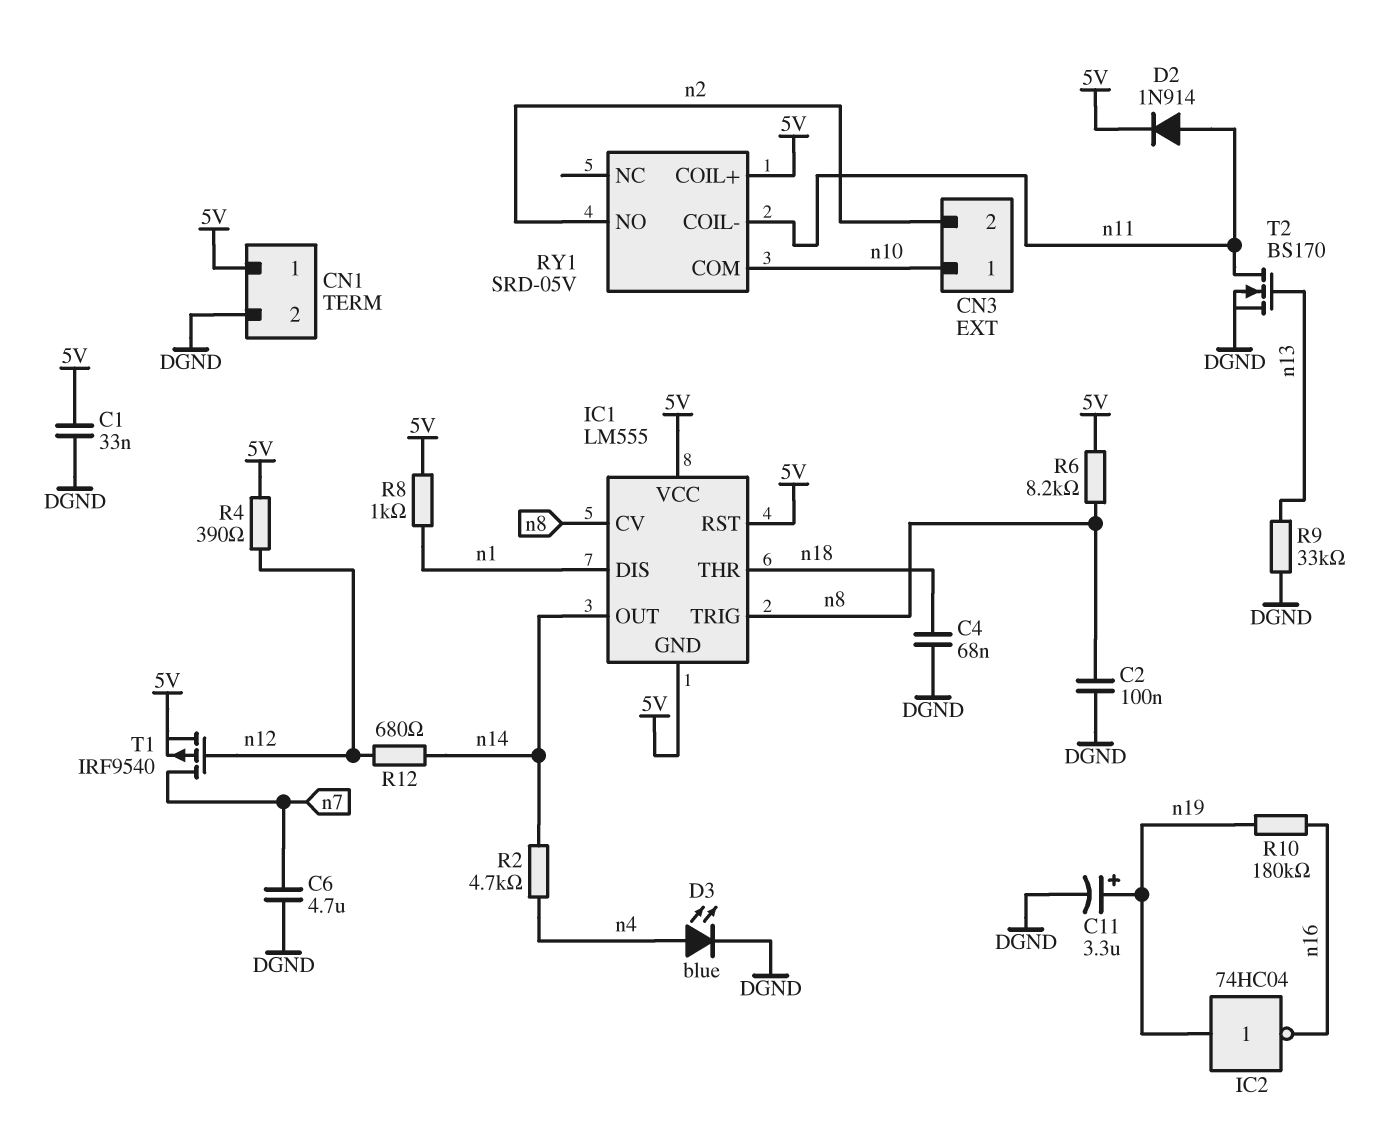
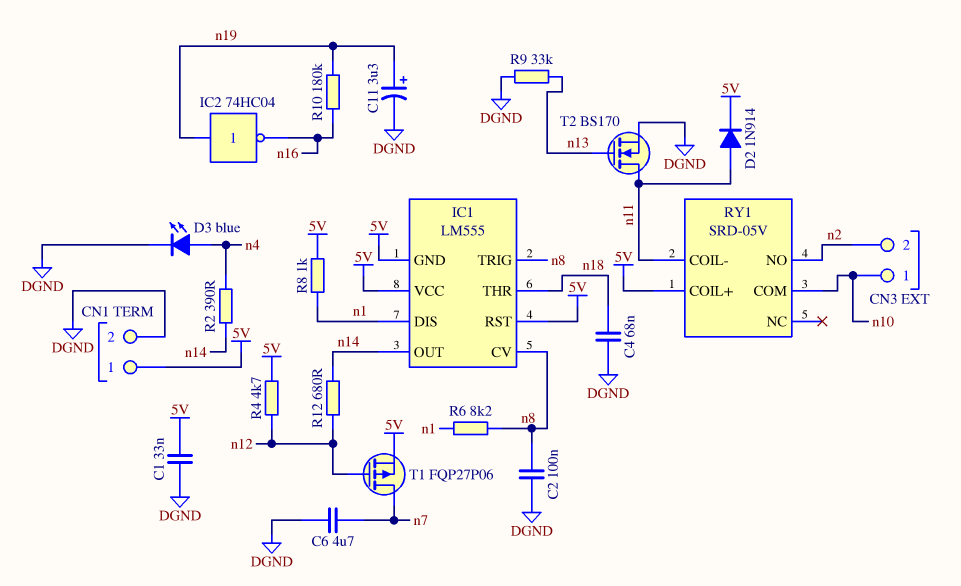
R2: 4.7k (n4, n14) -> 390 (n4, n14)
R4: 390 (5V, n12) -> 4.7k (5V, n12)
R6: 8.2k (5V, n8) -> 8.2k (n1, n8)
T1: PMOS IRF9540 (G n12, D n7, S 5V) -> PMOS FQP27P06 (G n12, D n7, S 5V)

